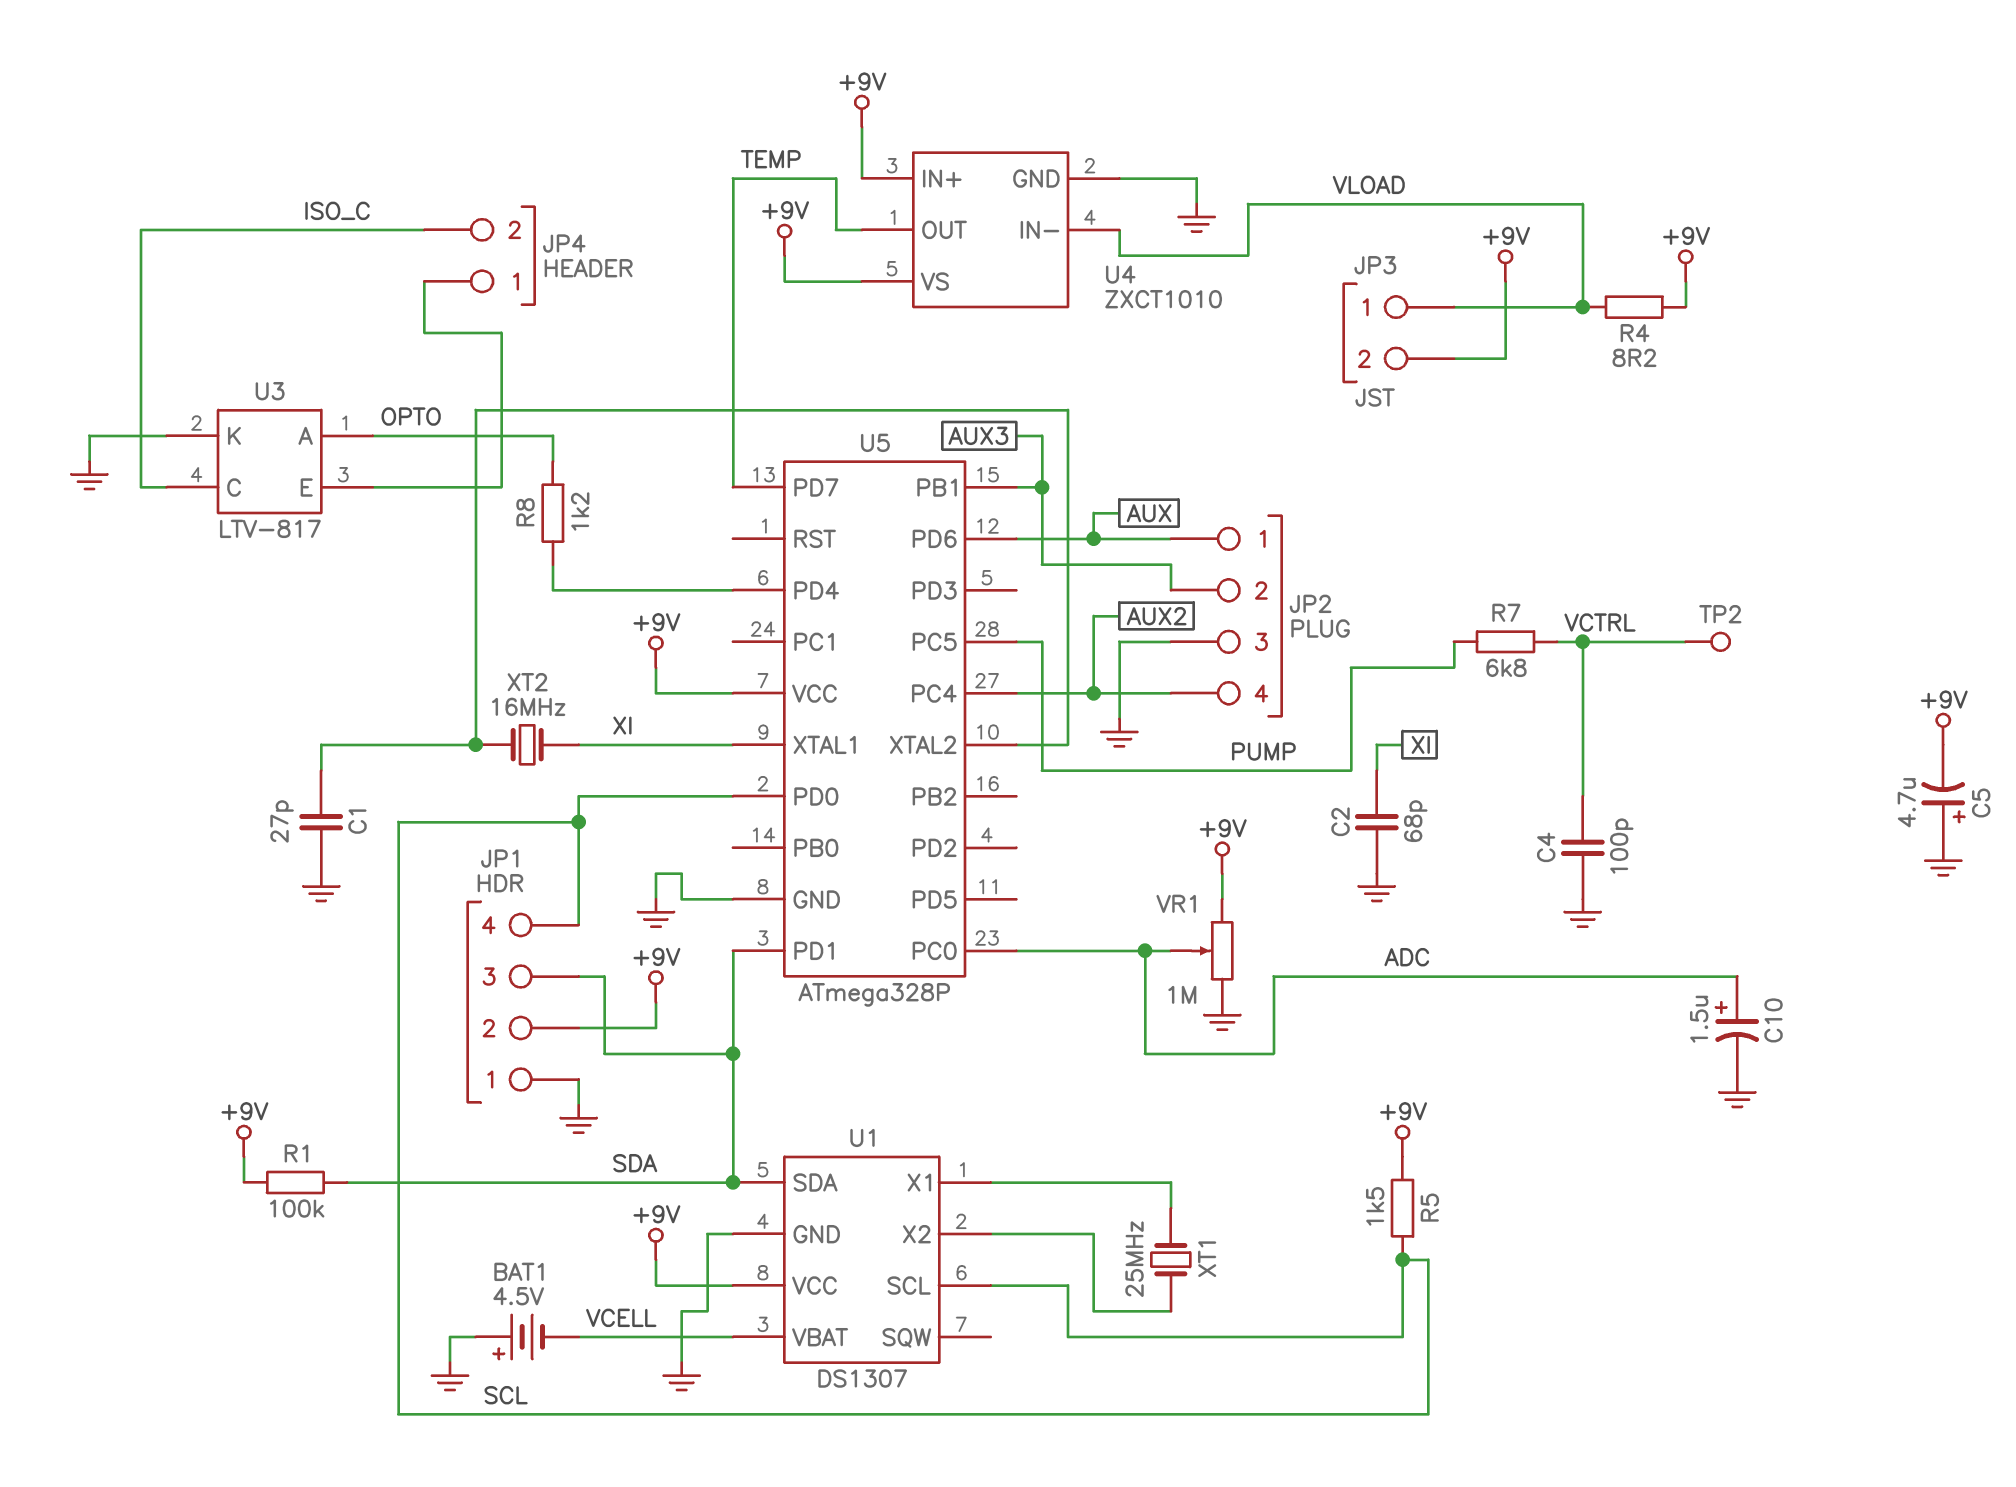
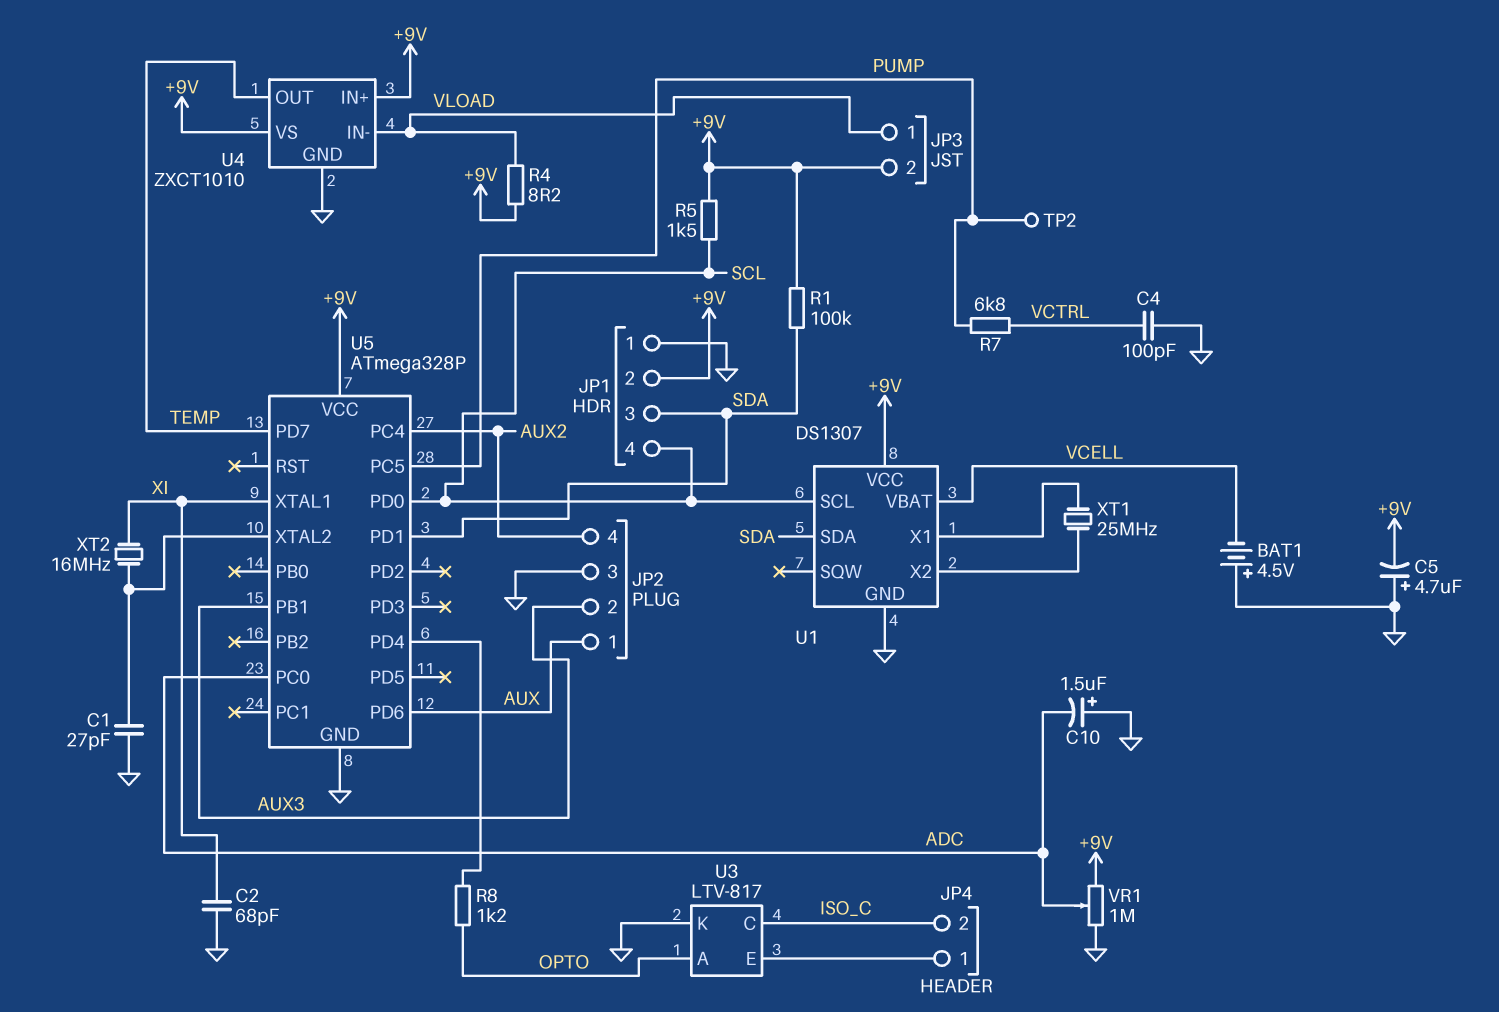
C10: 1.5uF (plus ADC, minus GND) -> 1.5uF (plus GND, minus ADC)
TP2: test point (VCTRL) -> test point (PUMP)

